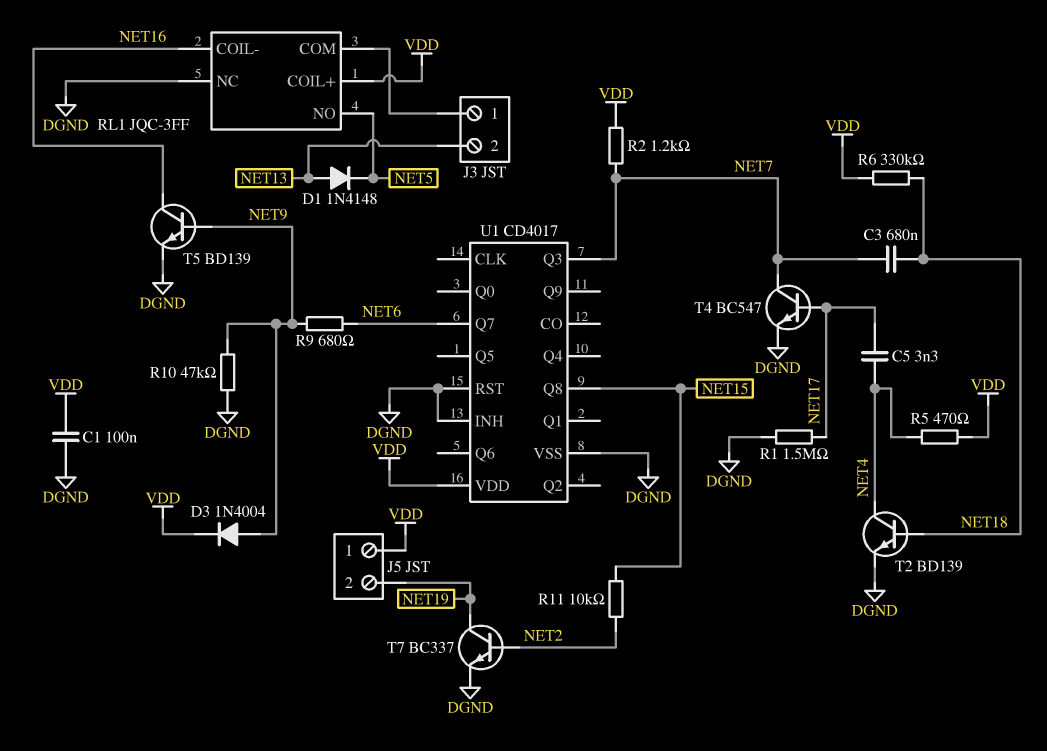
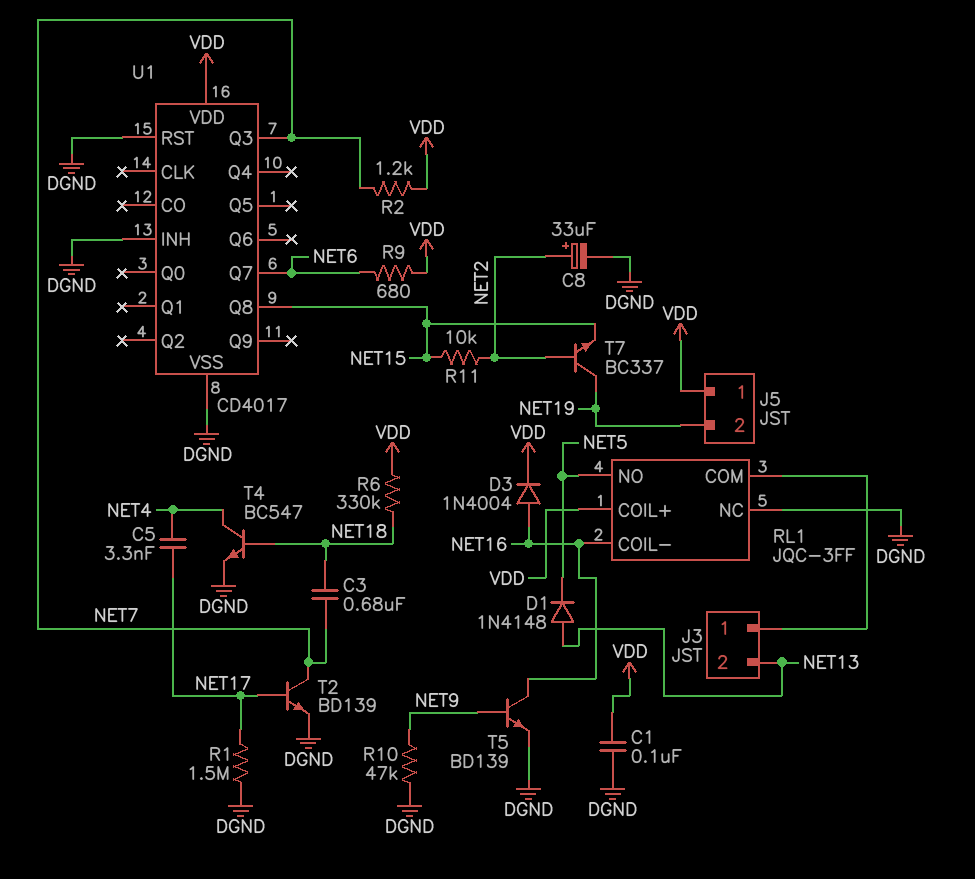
C8: none -> 33uF (plus NET2, minus DGND)
D3: diode 1N4004 (A NET9, K VDD) -> diode 1N4004 (A NET16, K VDD)
R5: 470 (NET4, VDD) -> none
R9: 680 (NET6, NET9) -> 680 (NET6, VDD)
T2: NPN BD139 (B NET18, C NET4, E DGND) -> NPN BD139 (B NET17, C NET7, E DGND)
T4: NPN BC547 (B NET17, C NET7, E DGND) -> NPN BC547 (B NET18, C NET4, E DGND)
T7: NPN BC337 (B NET2, C NET19, E DGND) -> NPN BC337 (B NET2, C NET19, E NET15)

